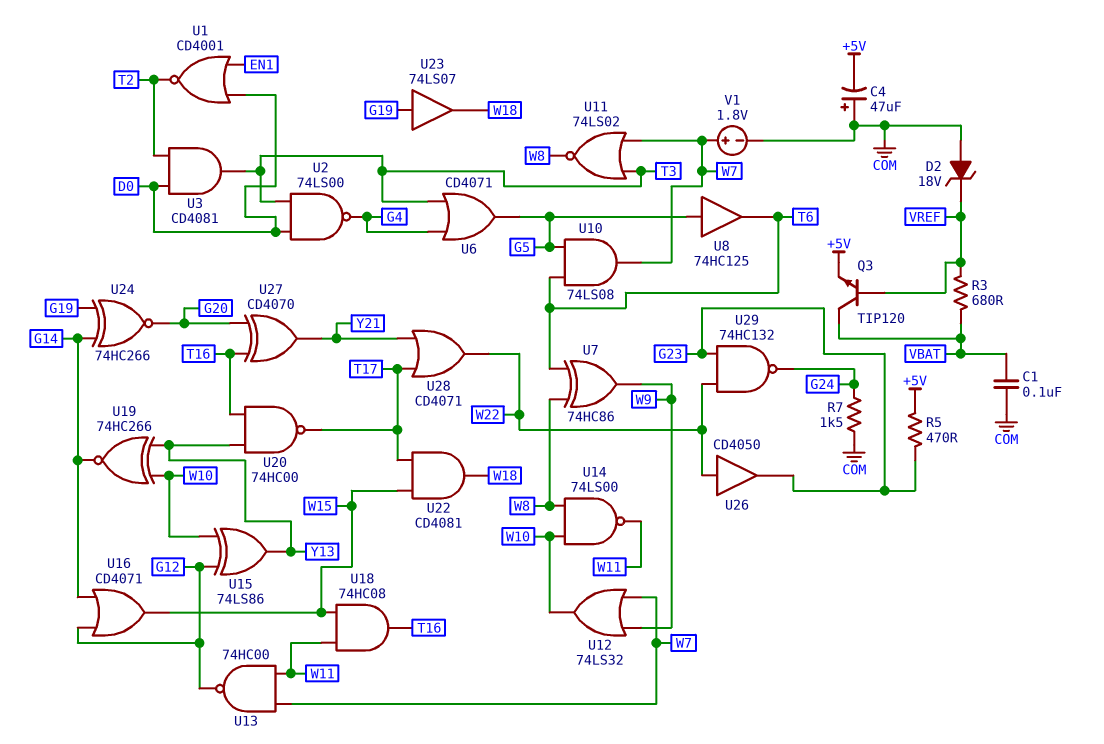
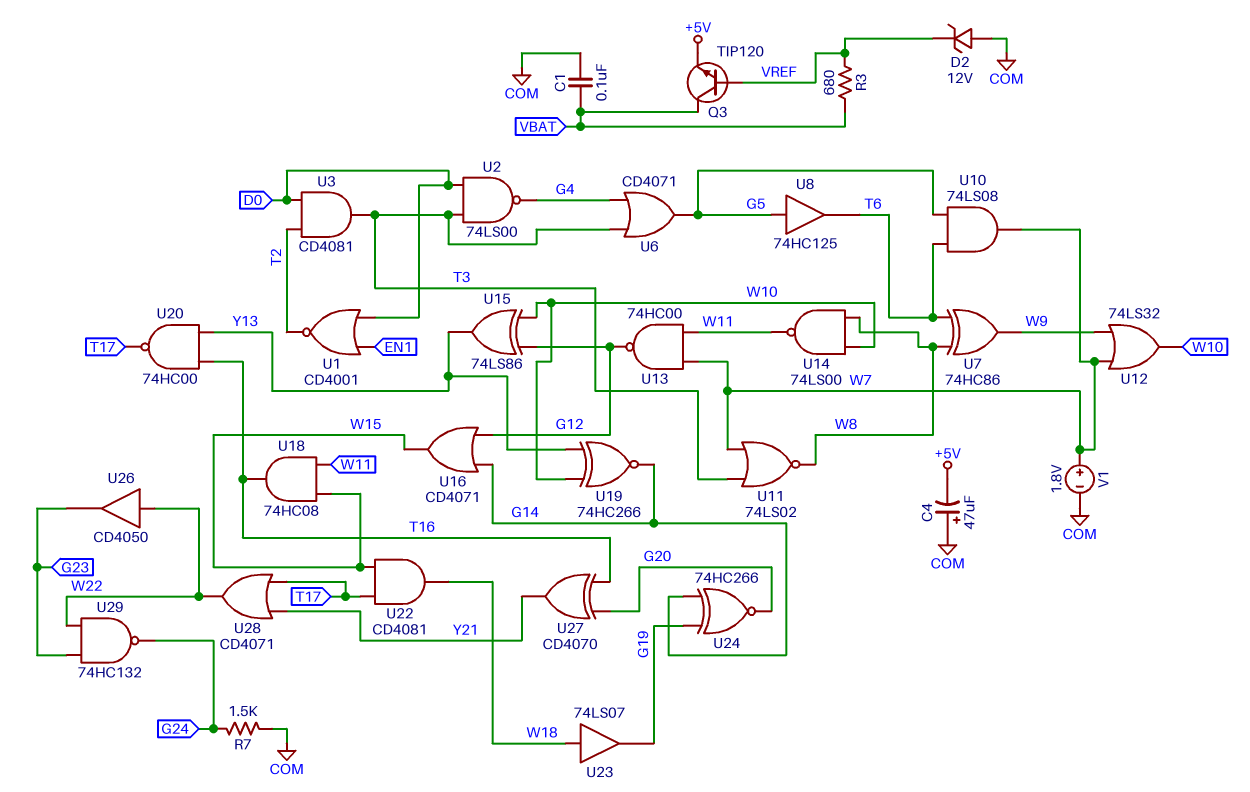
D2: zener 18V (A COM, K VREF) -> zener 12V (A COM, K VREF)
R5: 470 (+5V, G23) -> none
U23: buffer 74LS07 (in G19, out W18) -> buffer 74LS07 (in W18, out G19)

